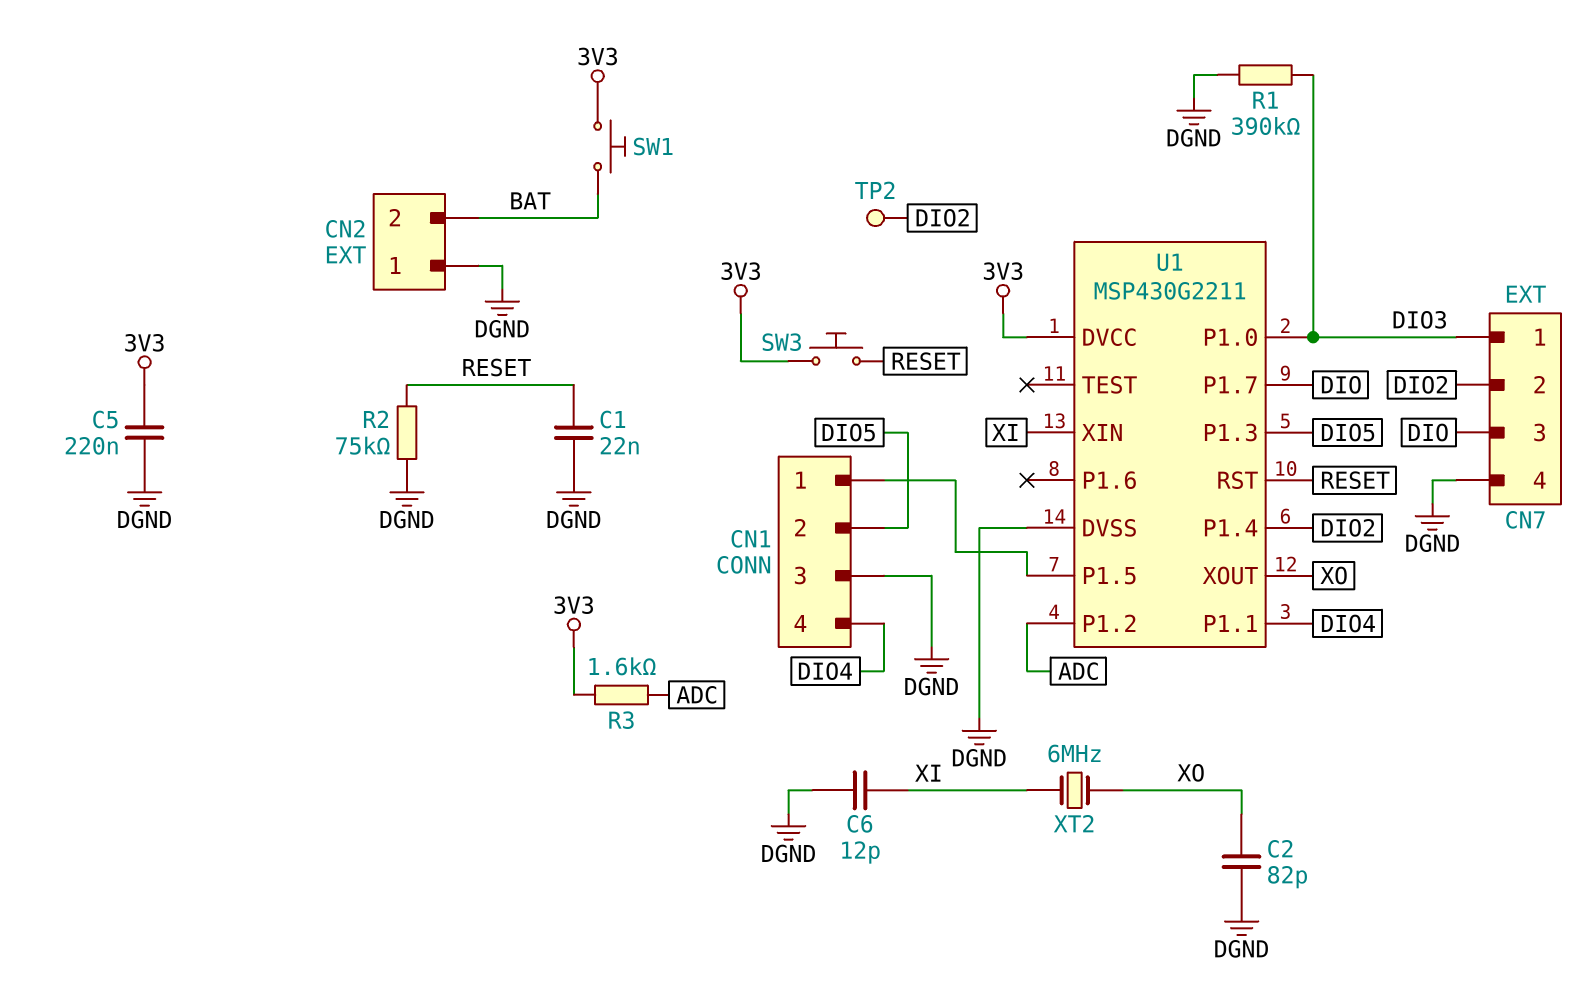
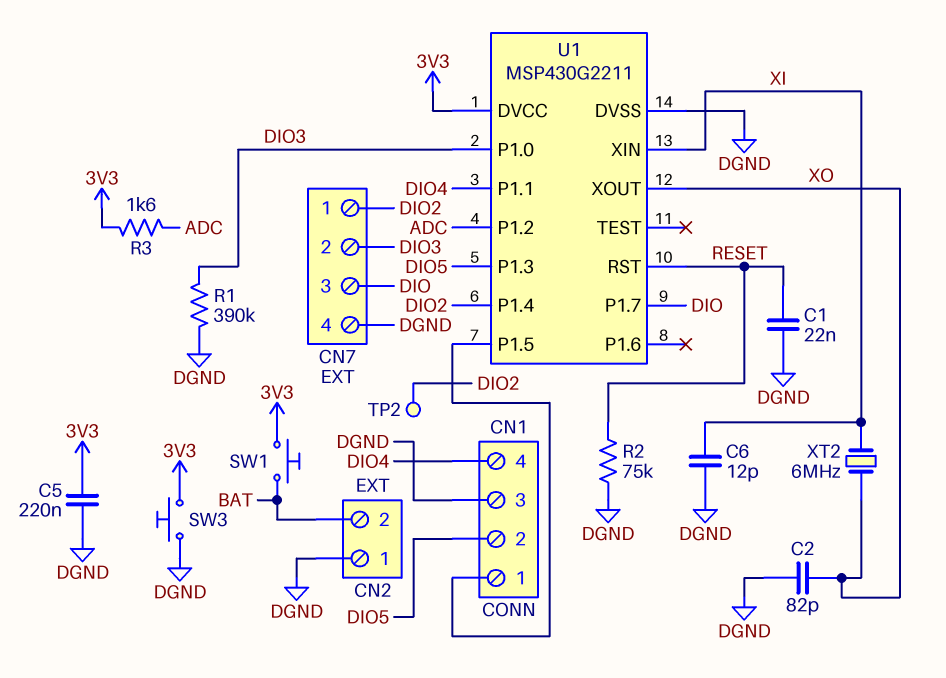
CN7 pin 1: DIO3 -> DIO2
CN7 pin 2: DIO2 -> DIO3
SW3: button (3V3, RESET) -> button (3V3, DGND)

